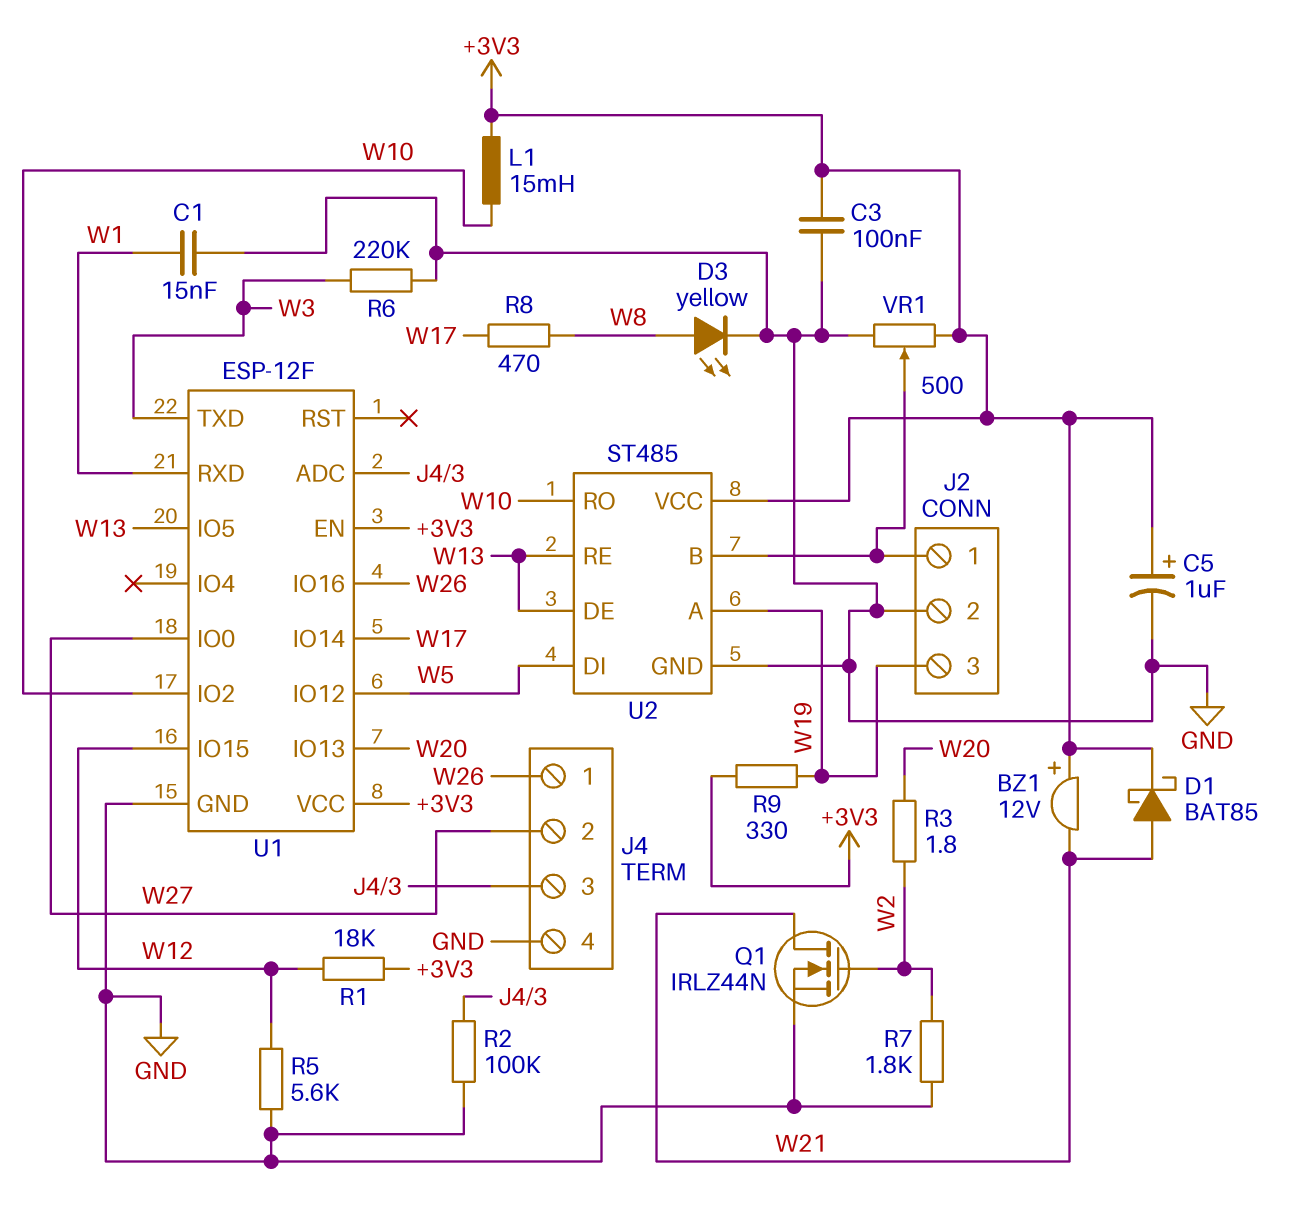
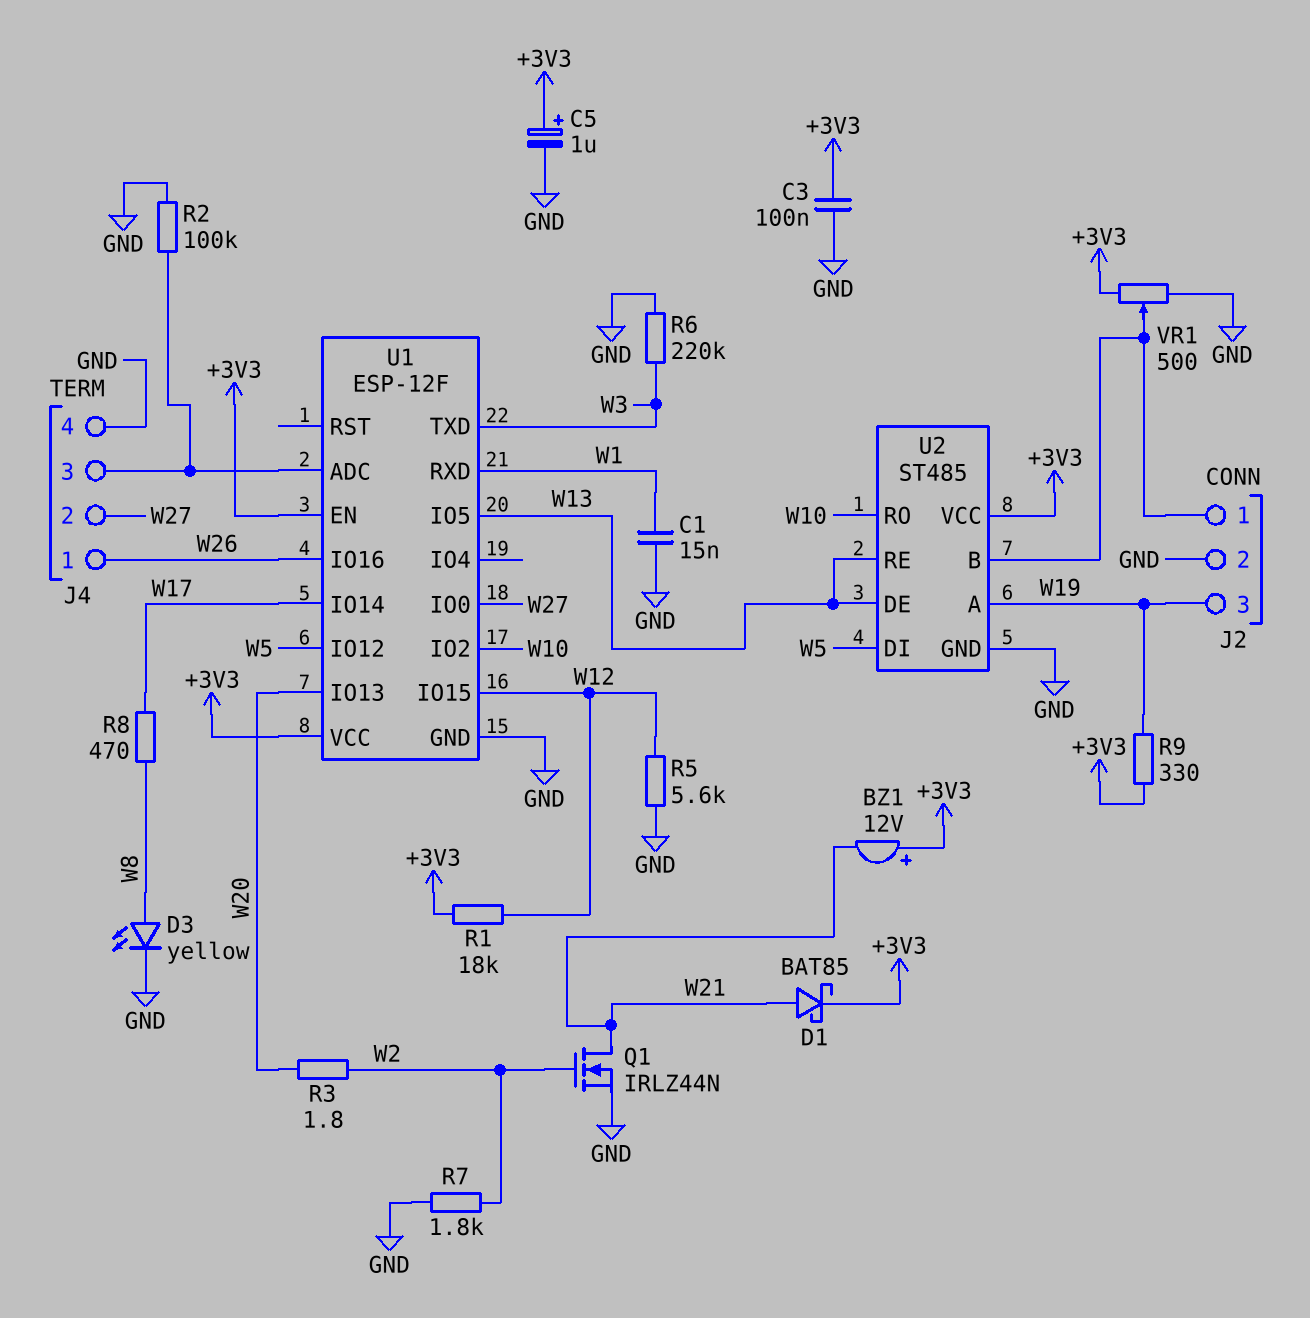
L1: 15mH (+3V3, W10) -> none

